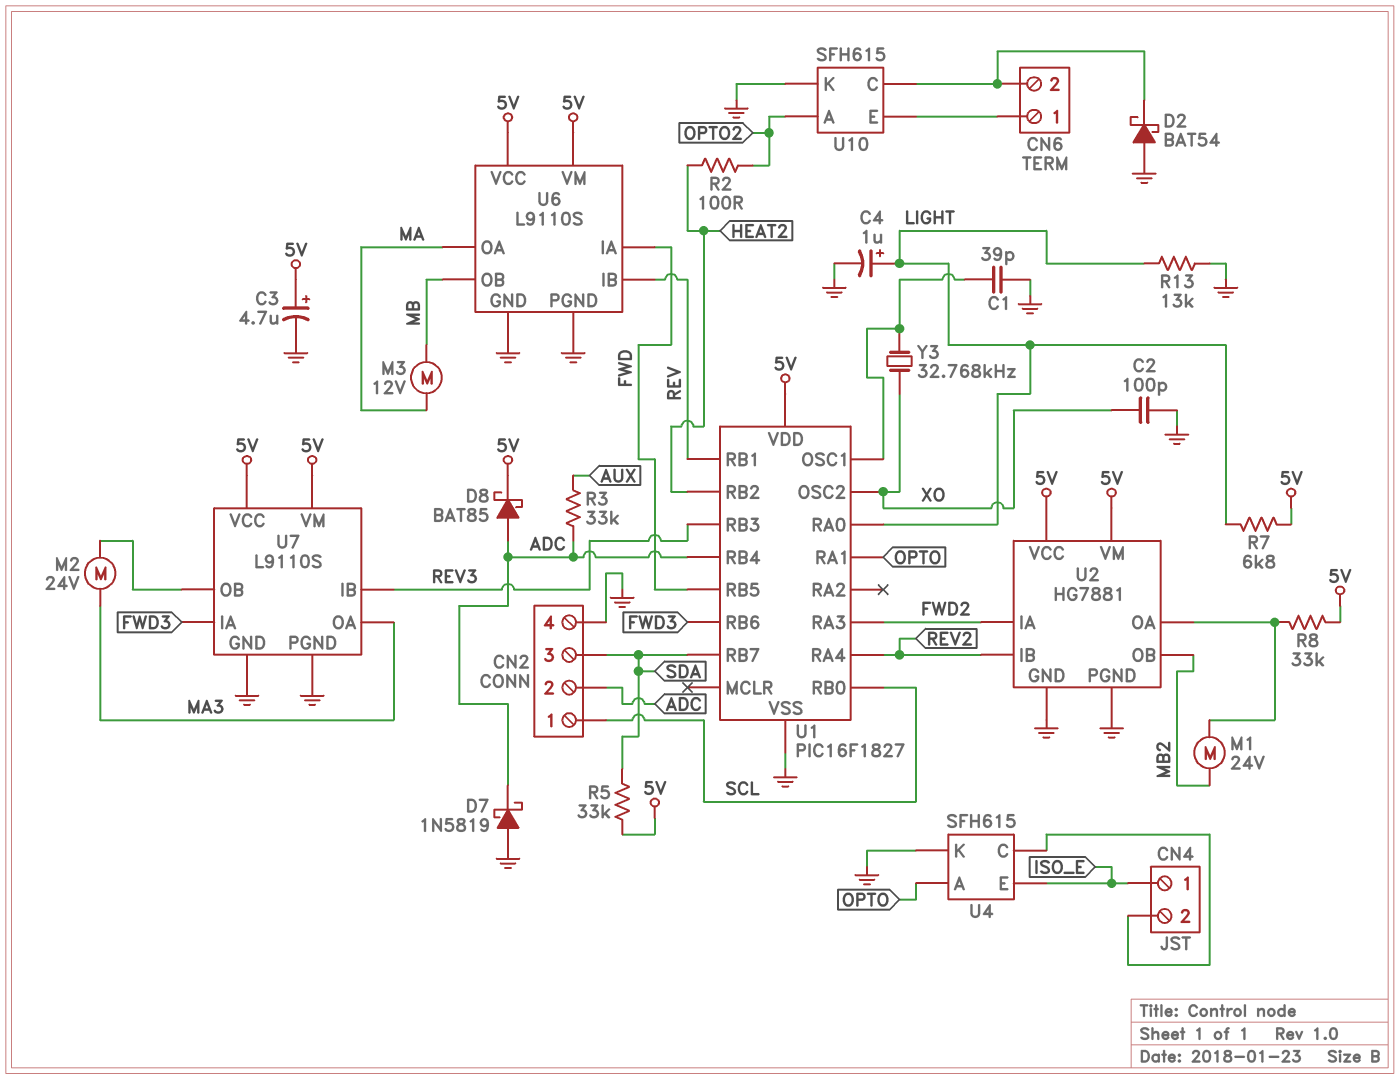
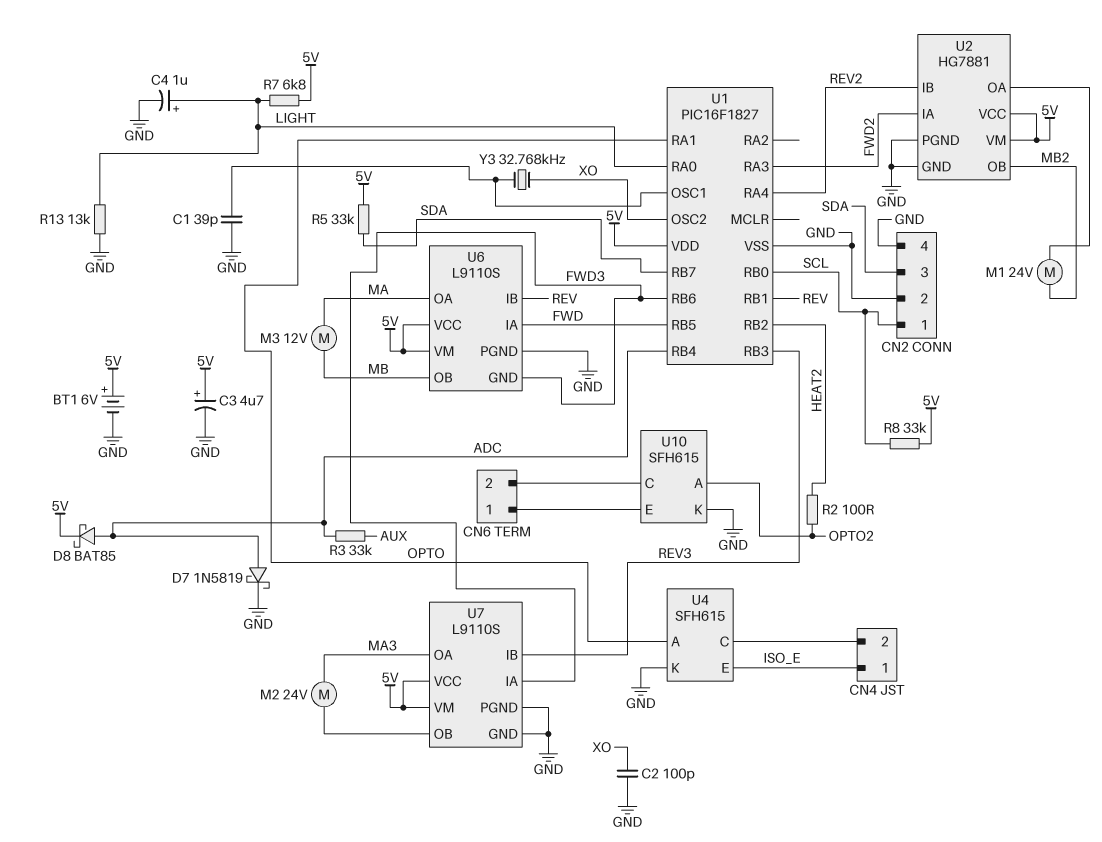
BT1: none -> 6V (plus 5V, minus GND)
CN2 pin 2: ADC -> GND
D2: schottky BAT54 (A GND, K CN6/2) -> none
D7: schottky 1N5819 (A GND, K ADC) -> schottky 1N5819 (A ADC, K GND)
R8: 33k (5V, U2/OA) -> 33k (5V, SCL)
U6 pin GND: GND -> FWD3

